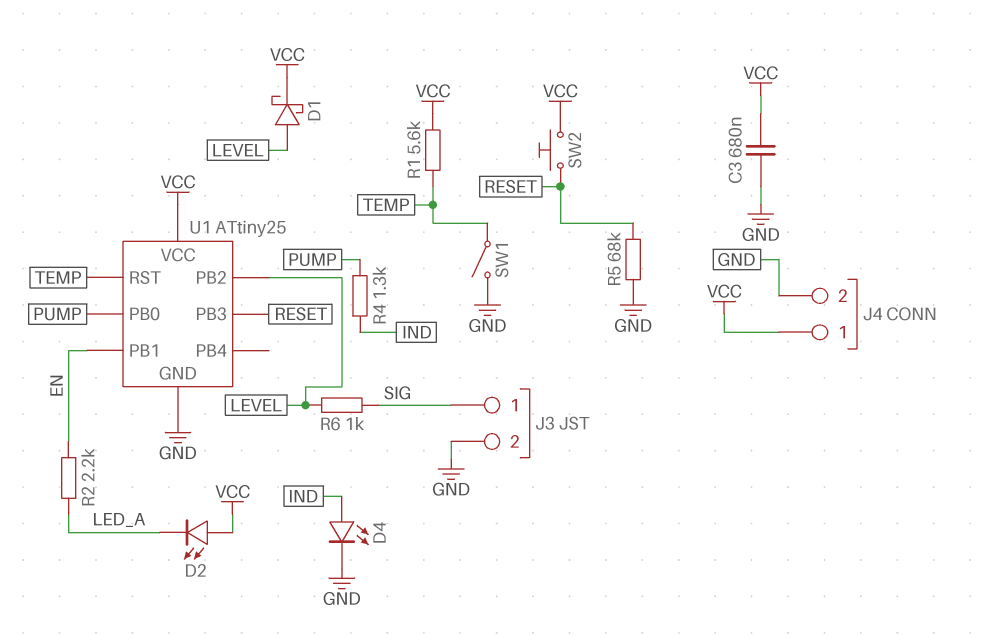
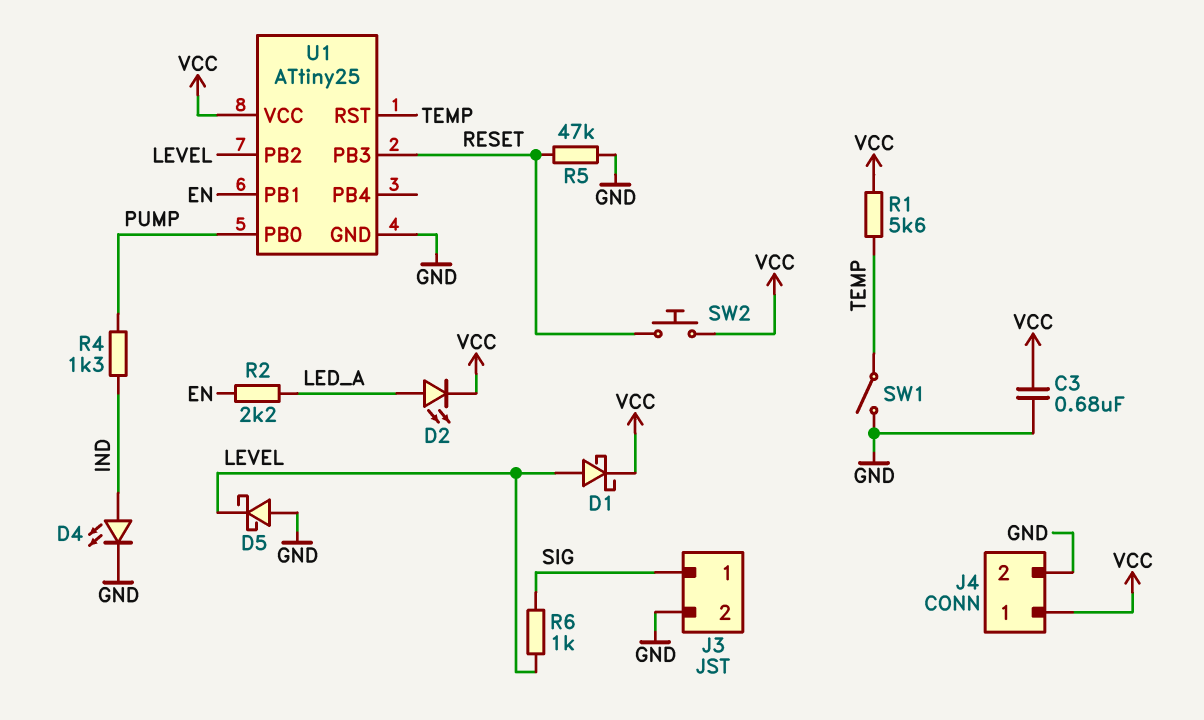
D2: LED (A VCC, K LED_A) -> LED (A LED_A, K VCC)
D5: none -> schottky (A GND, K LEVEL)
R5: 68k (GND, RESET) -> 47k (GND, RESET)

